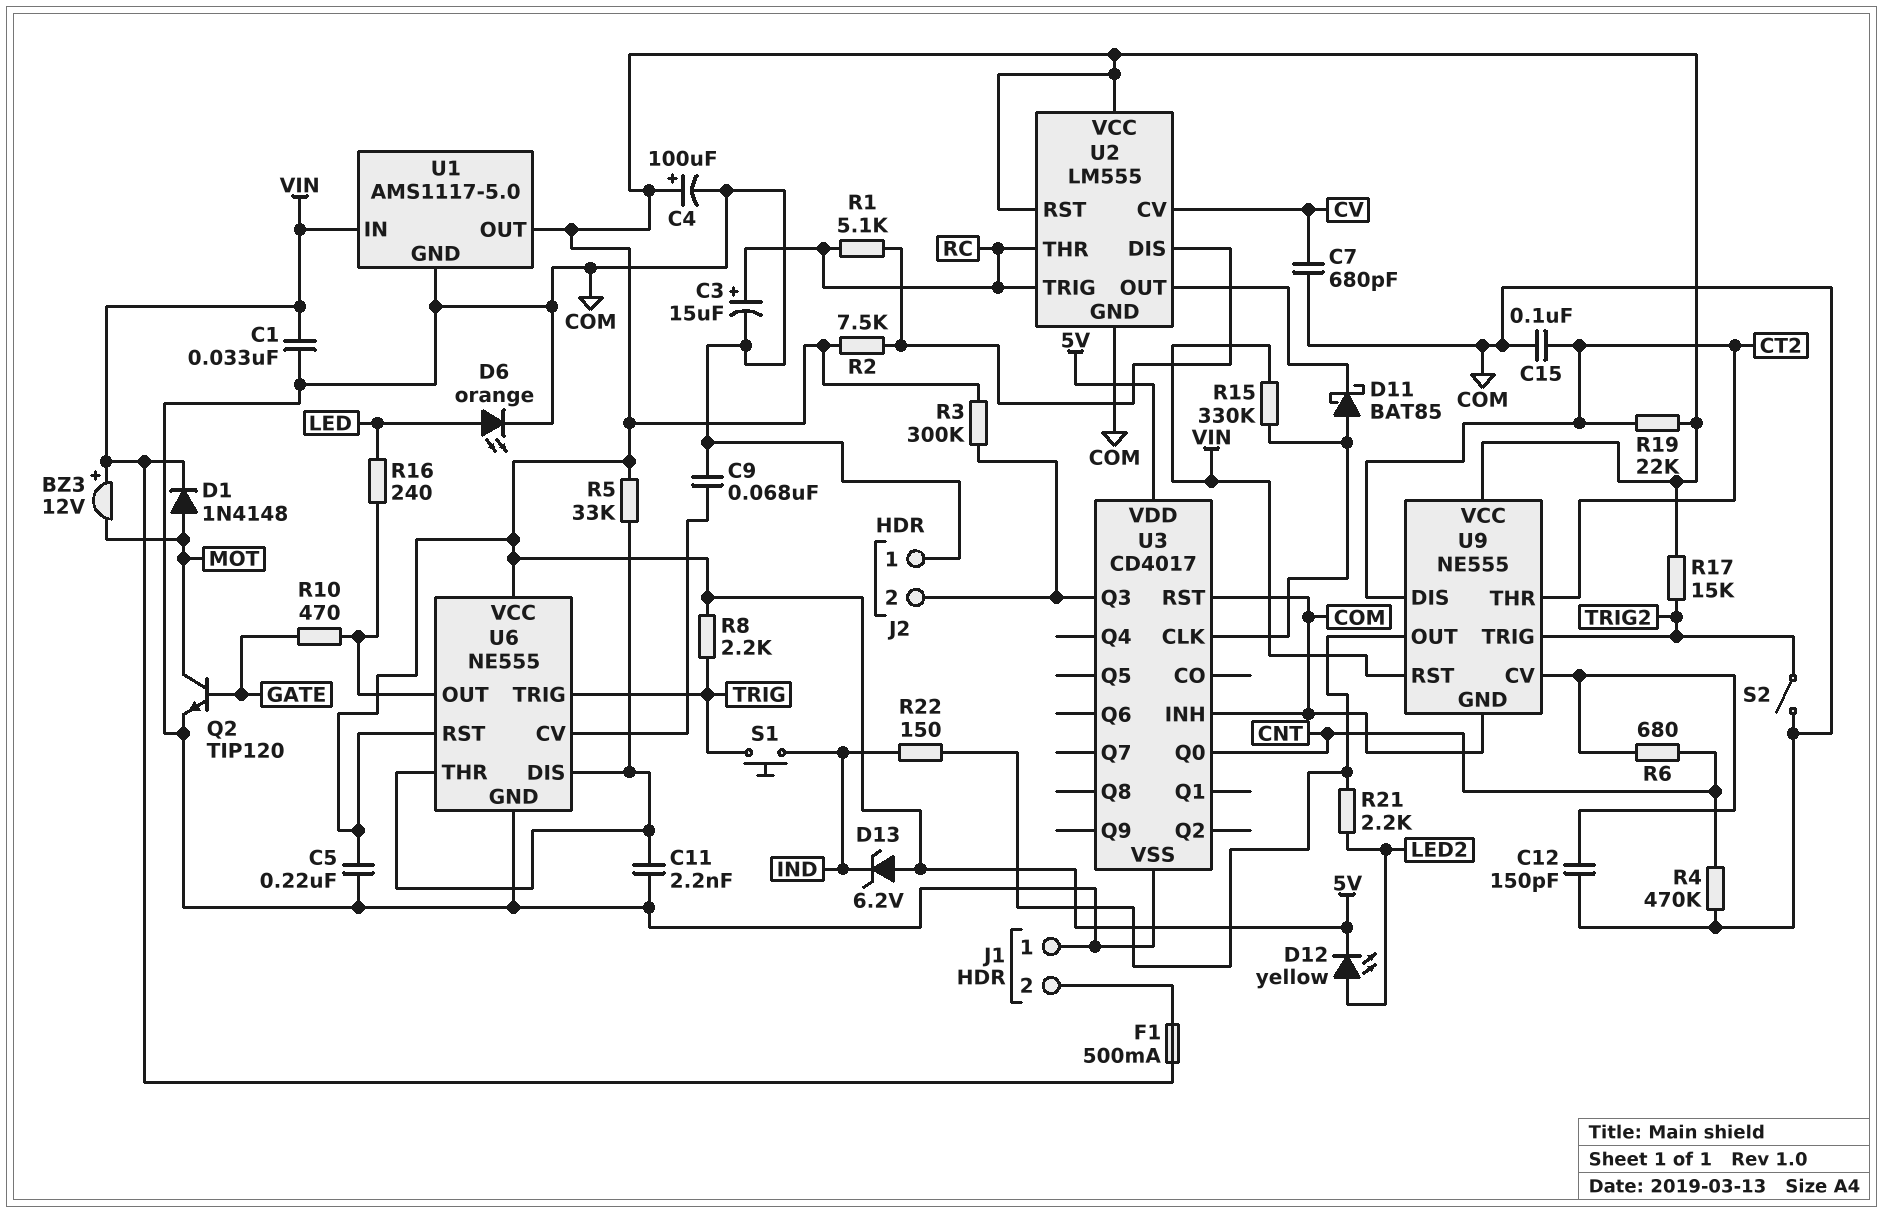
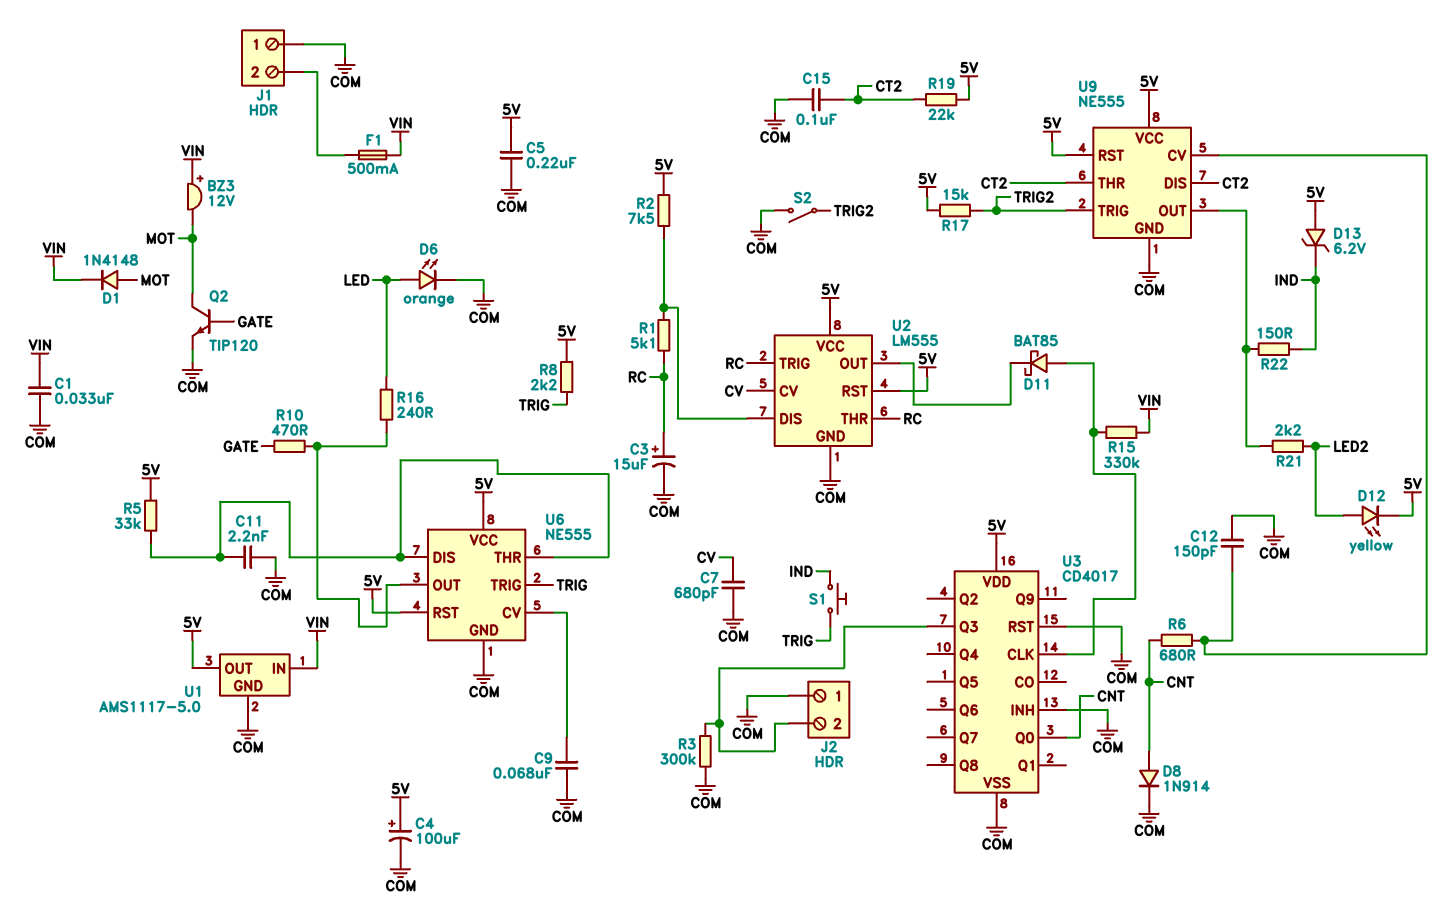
D8: none -> diode 1N914 (A CNT, K COM)
R3: 300k (5V, J2/2) -> 300k (COM, J2/2)
R4: 470k (CNT, COM) -> none
U9 pin RST: VIN -> 5V

